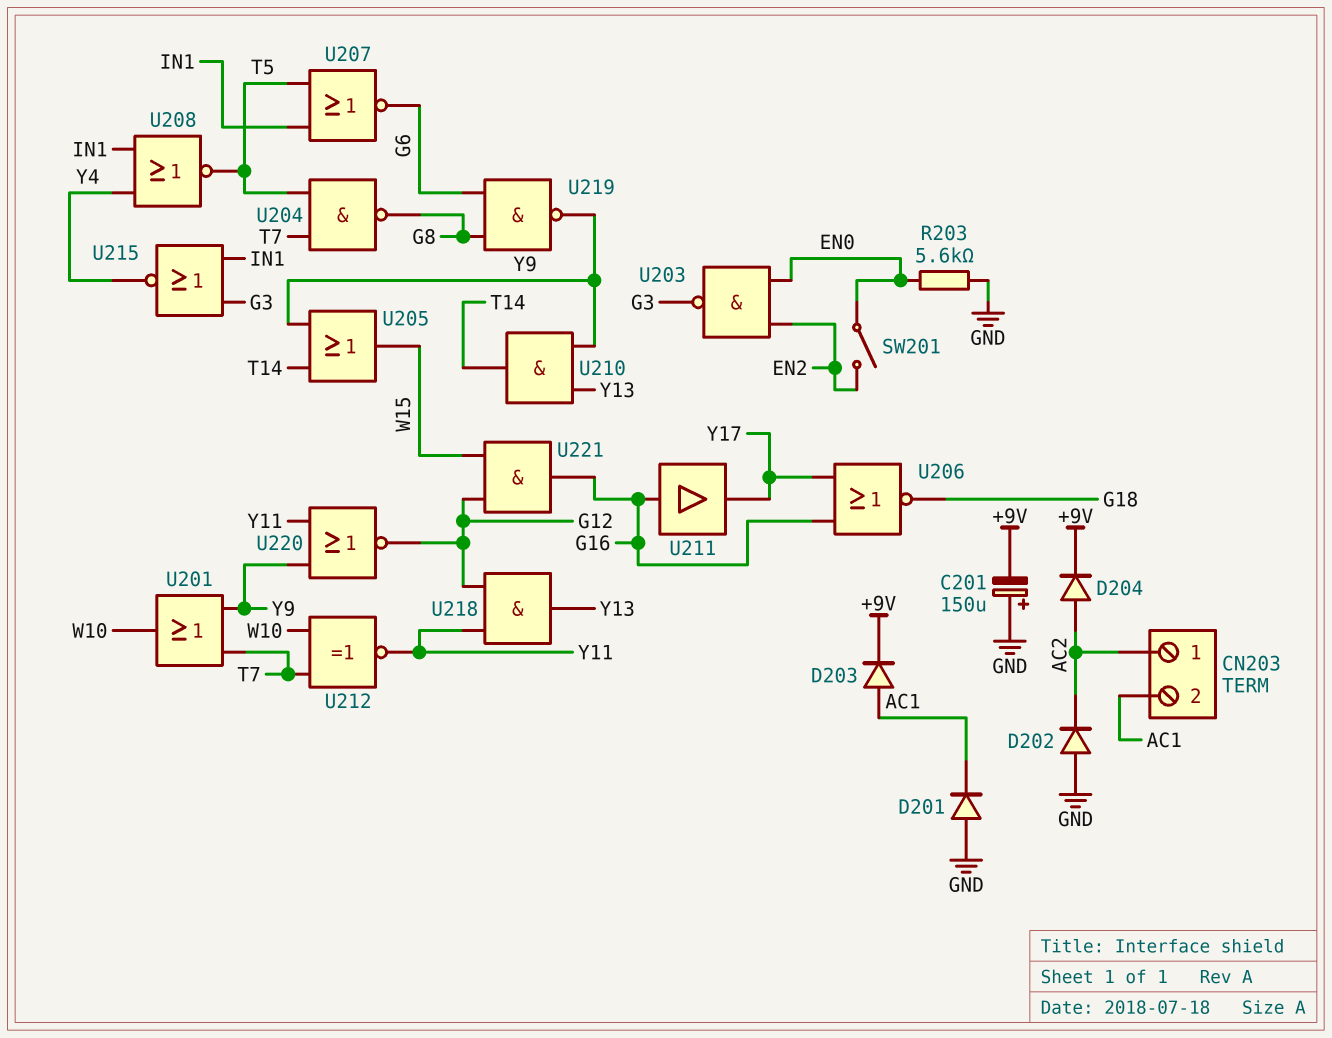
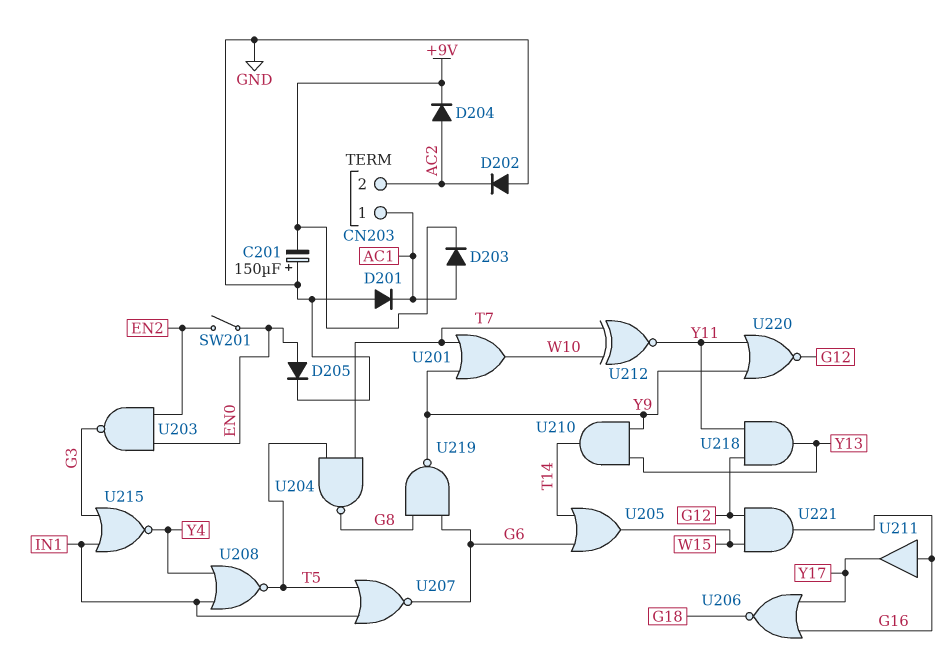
CN203 pin 1: AC2 -> AC1
CN203 pin 2: AC1 -> AC2
D205: none -> diode (A EN0, K GND)
R203: 5.6k (EN0, GND) -> none
U205: OR (in T14, in Y9, out W15) -> OR (in G6, in T14, out W15)

